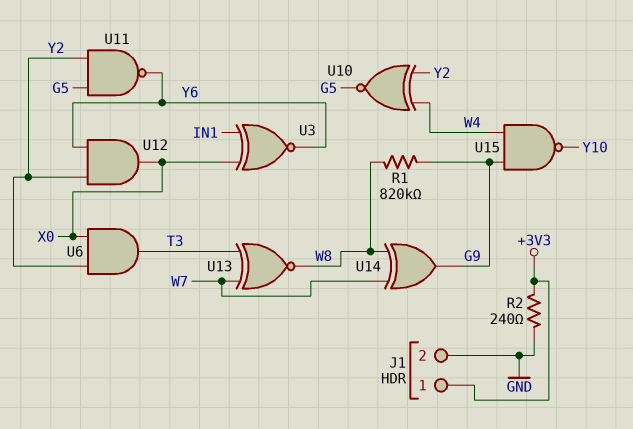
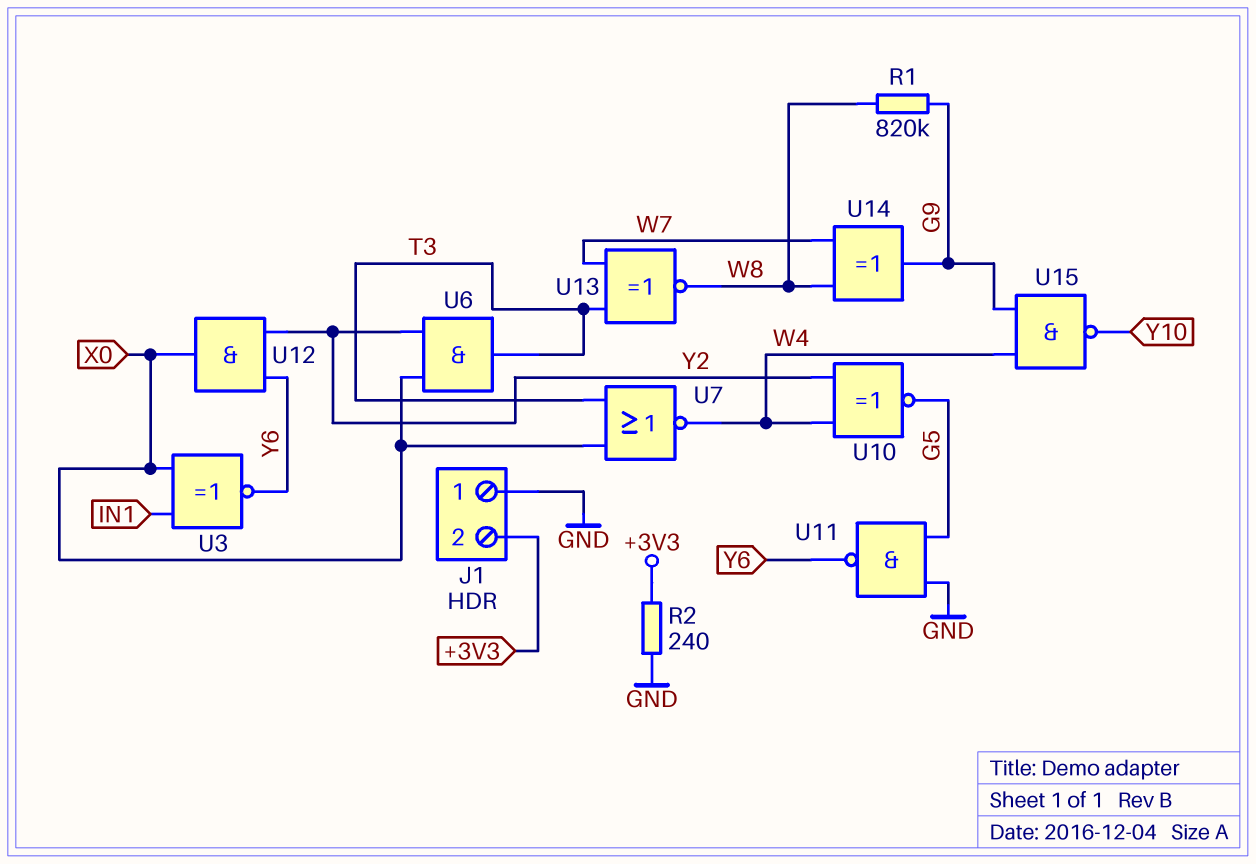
J1 pin 1: +3V3 -> GND
J1 pin 2: GND -> +3V3
U7: none -> NOR (in T3, in X0, out W4)
U11: NAND (in G5, in Y2, out Y6) -> NAND (in G5, in GND, out Y6)

